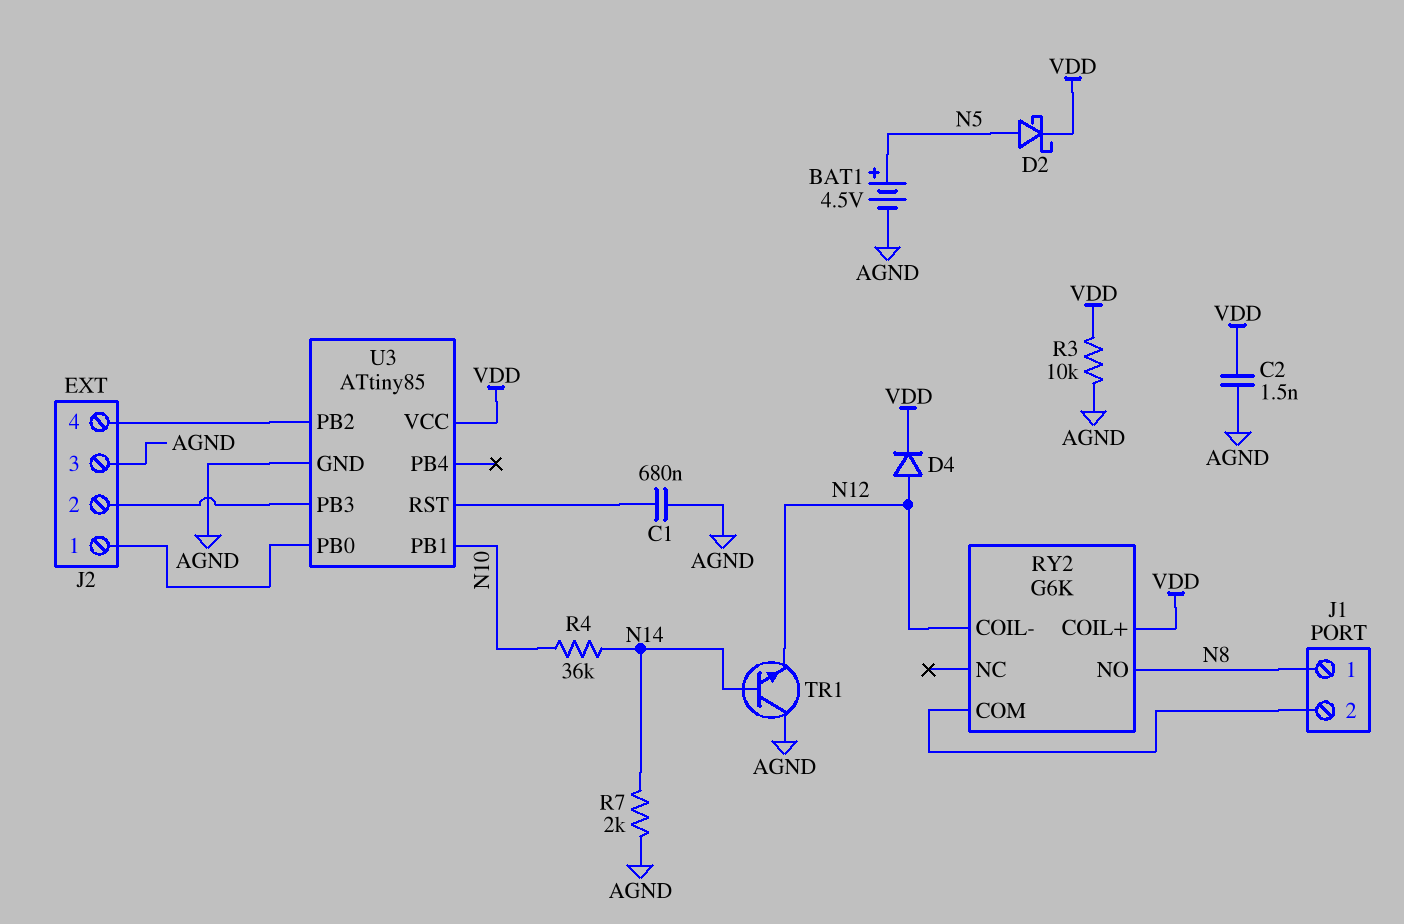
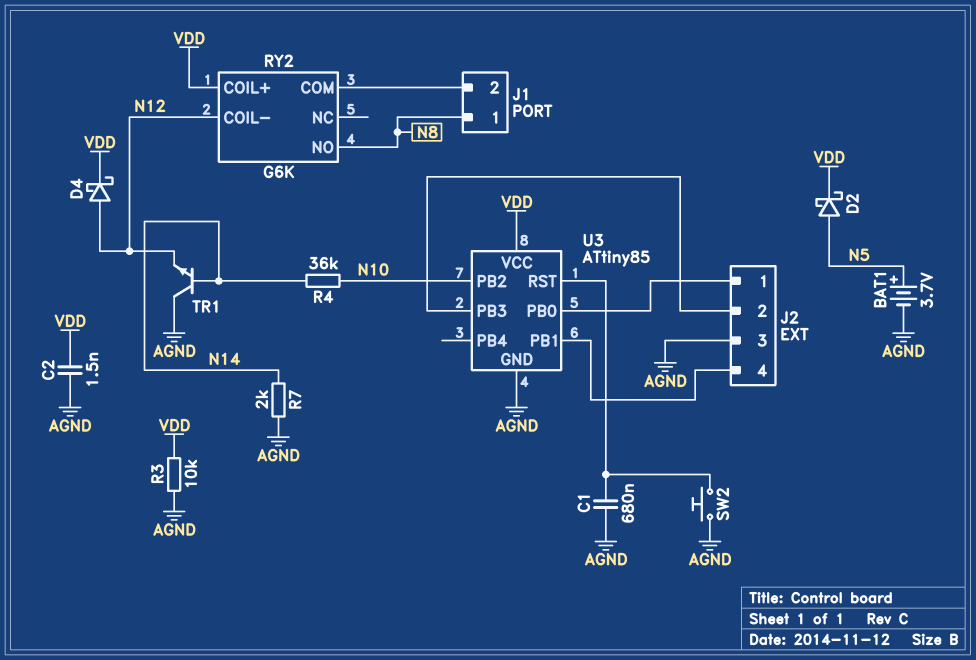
BAT1: 4.5V (plus N5, minus AGND) -> 3.7V (plus N5, minus AGND)
D4: diode (A N12, K VDD) -> schottky (A N12, K VDD)
SW2: none -> button (AGND, U3/RST)
U3 pin PB1: N10 -> J2/4
U3 pin PB2: J2/4 -> N10

